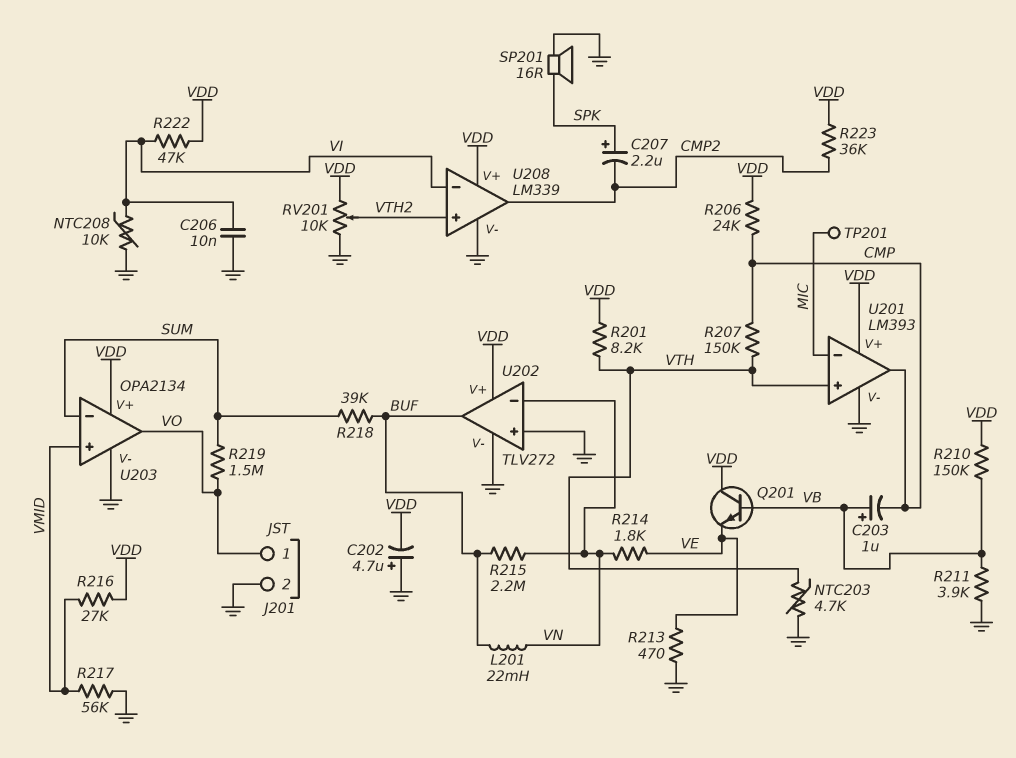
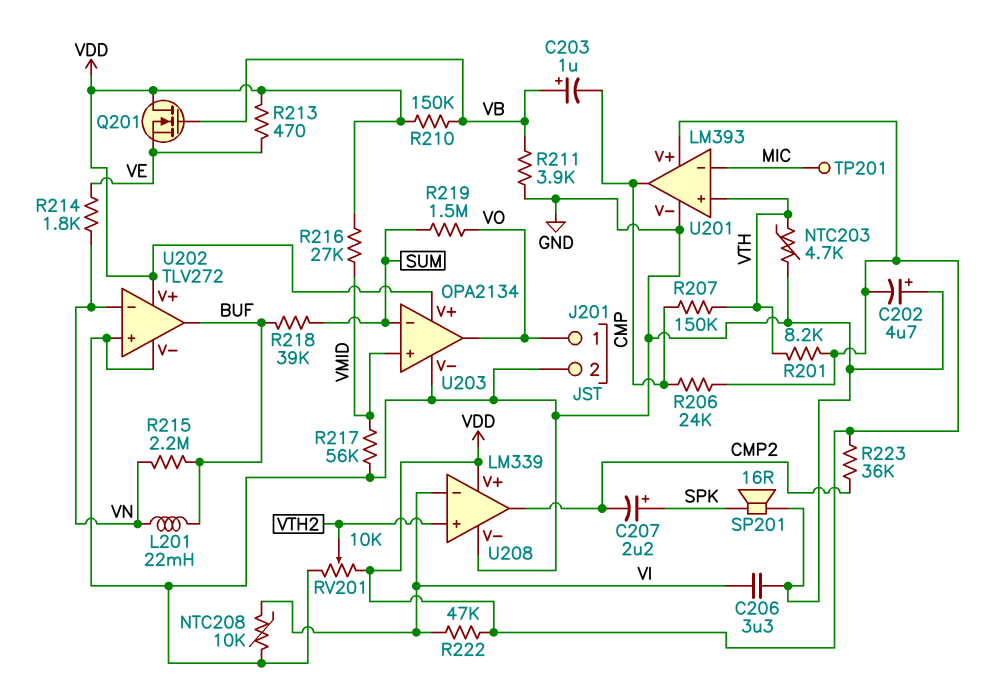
C206: 10nF (GND, VI) -> 3.3uF (GND, VI)
Q201: NPN (B VB, C VDD, E VE) -> NMOS (G VB, D VDD, S VE)
R213: 470 (GND, VE) -> 470 (VDD, VE)

